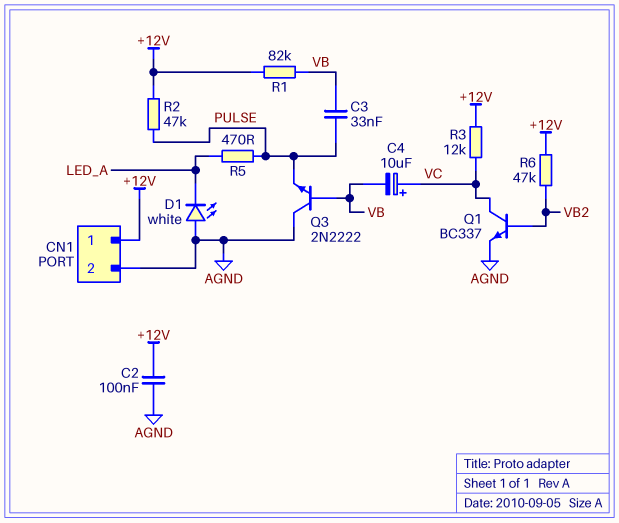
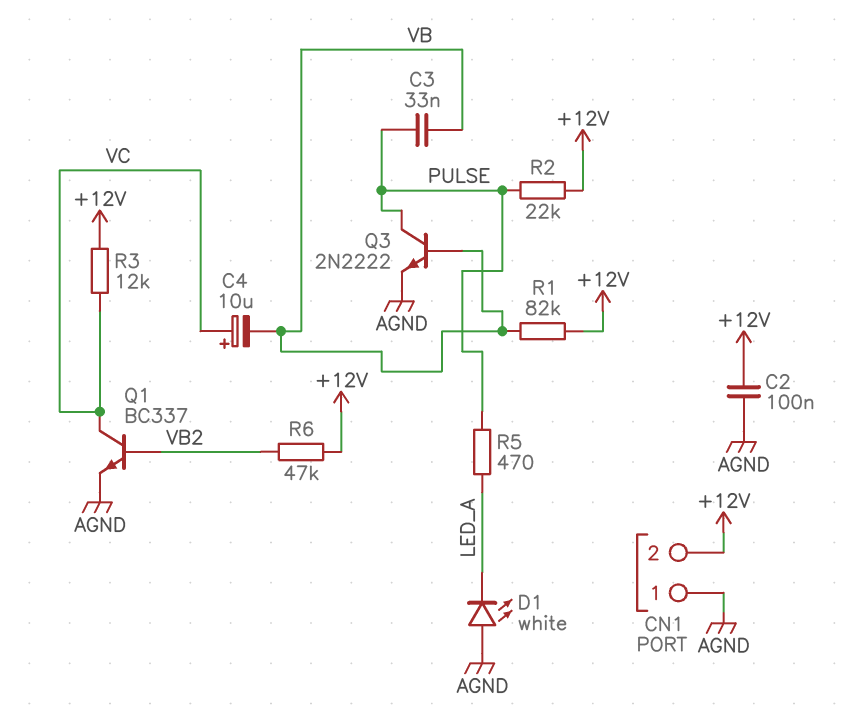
CN1 pin 1: +12V -> AGND
CN1 pin 2: AGND -> +12V
Q3: NPN 2N2222 (B VB, C AGND, E PULSE) -> NPN 2N2222 (B VB, C PULSE, E AGND)
R2: 47k (+12V, PULSE) -> 22k (+12V, PULSE)

